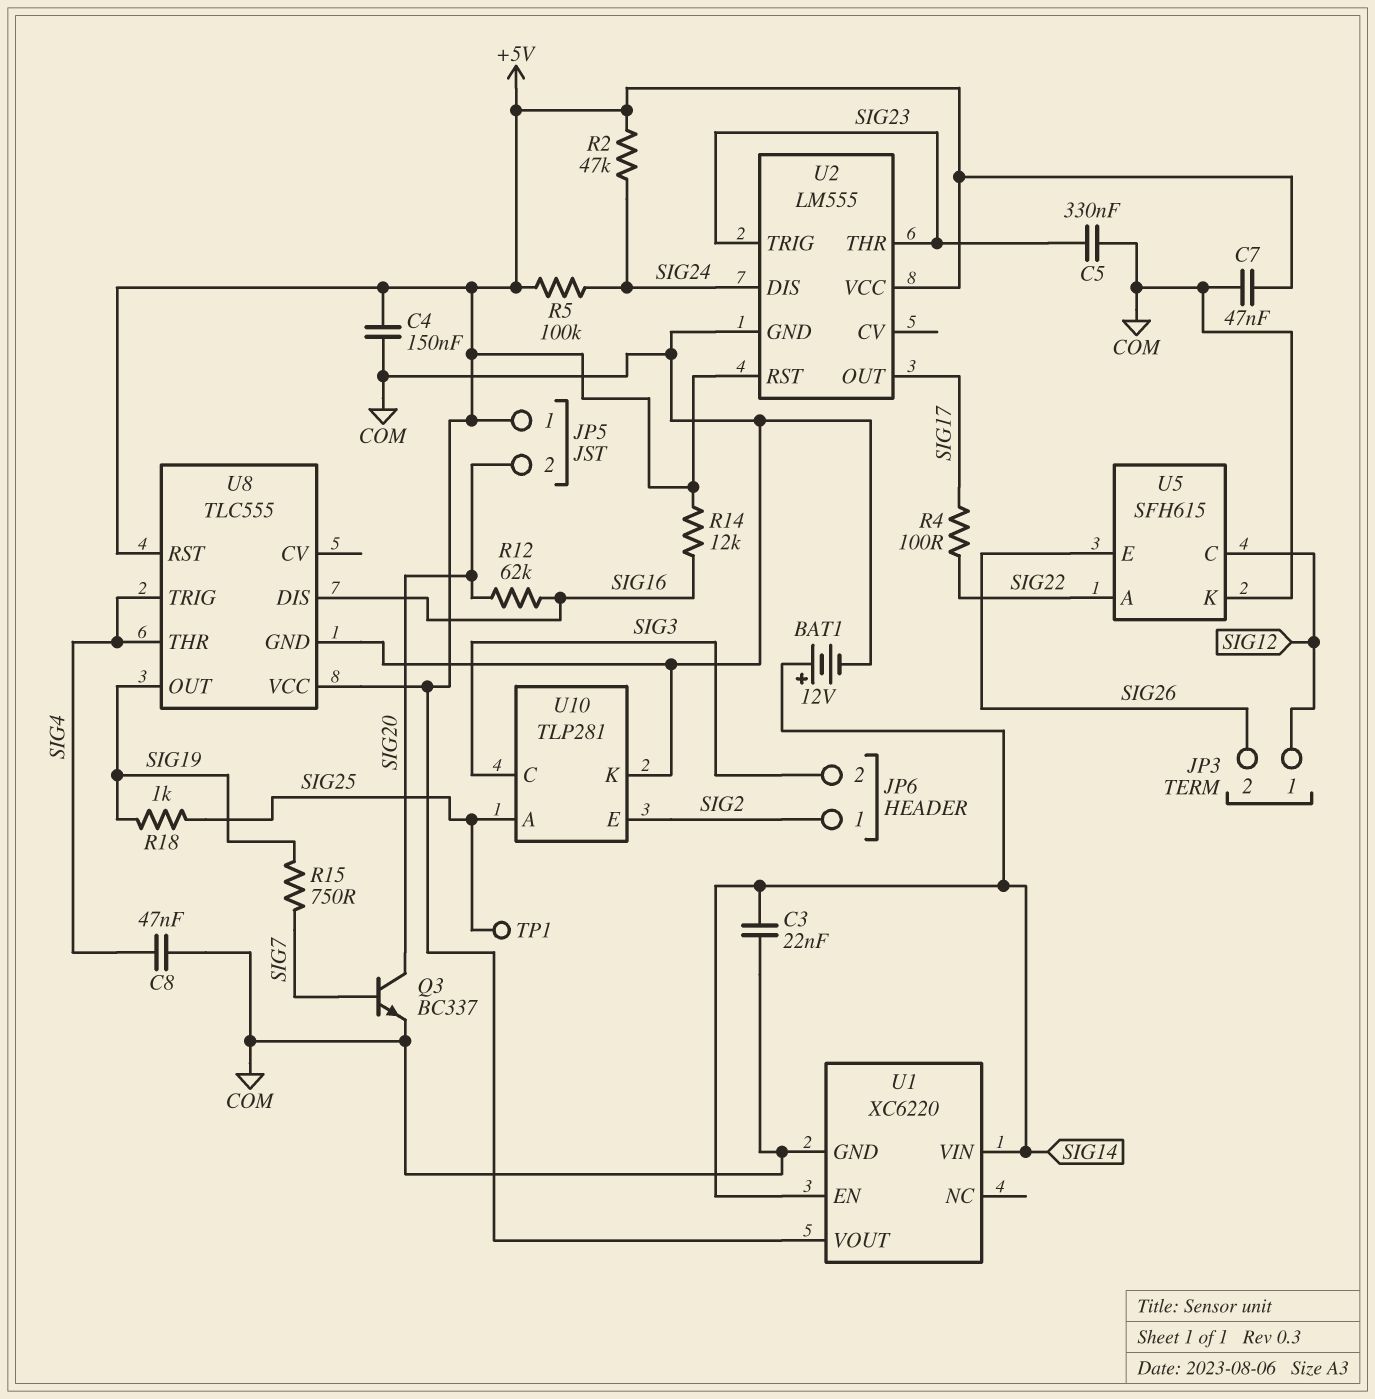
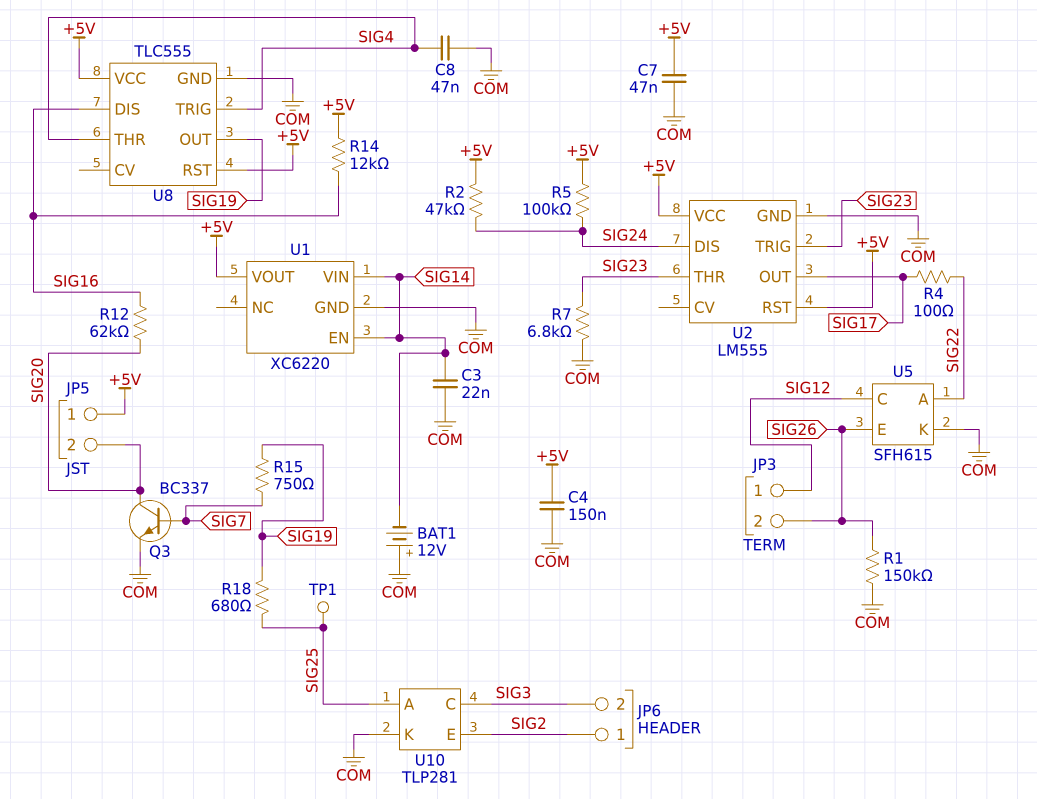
BAT1: 12V (plus SIG14, minus COM) -> 12V (plus COM, minus SIG14)
C5: 330nF (COM, SIG23) -> none
R1: none -> 150k (COM, SIG26)
R7: none -> 6.8k (COM, SIG23)
R18: 1k (SIG19, SIG25) -> 680 (SIG19, SIG25)

